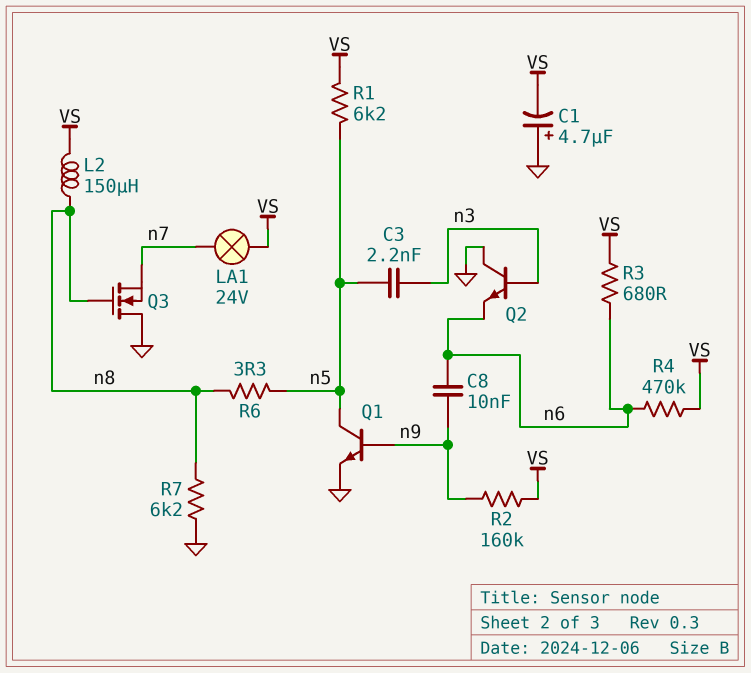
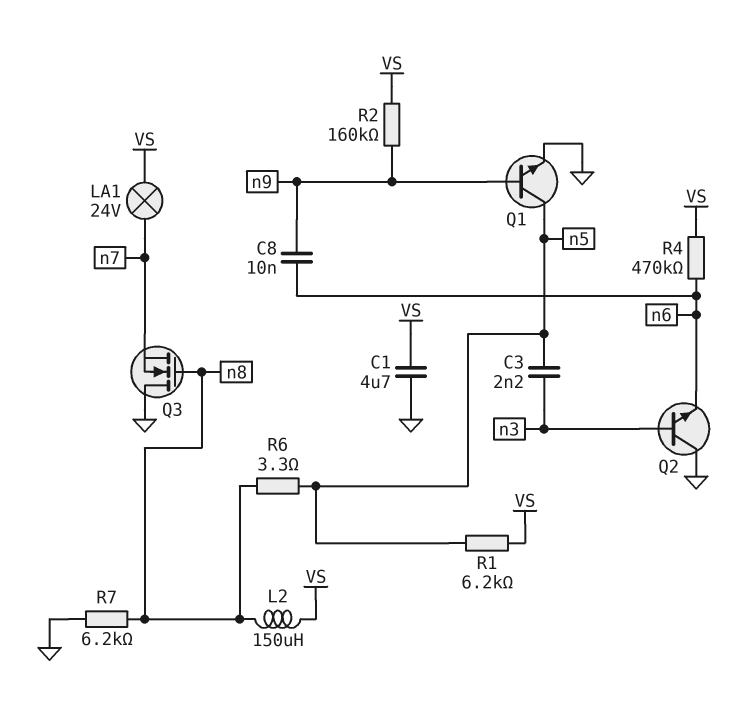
C1: 4.7uF (plus GND, minus VS) -> 4.7uF (GND, VS)
R3: 680 (VS, n6) -> none

